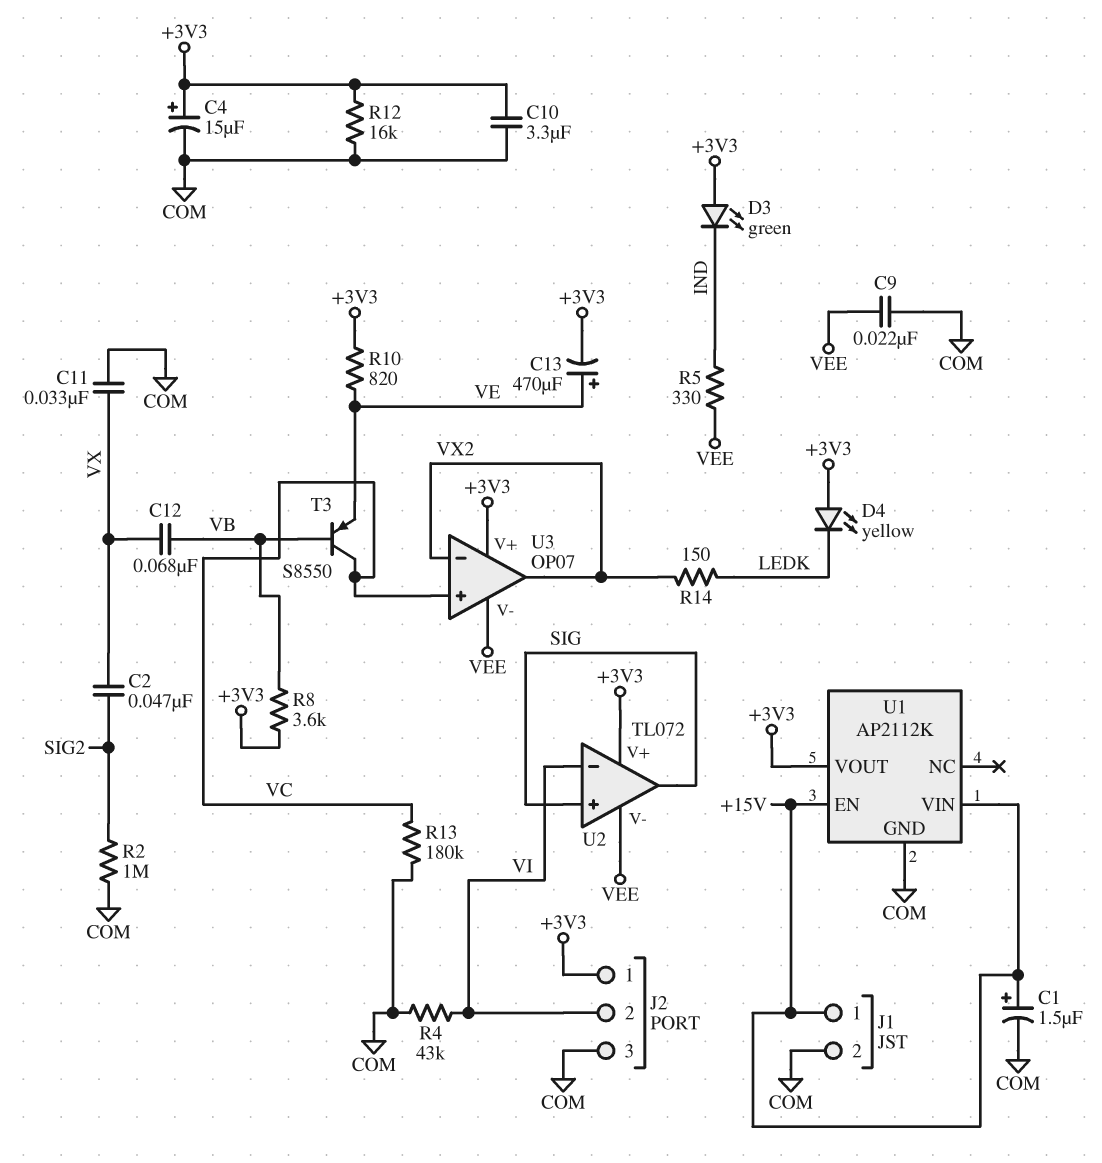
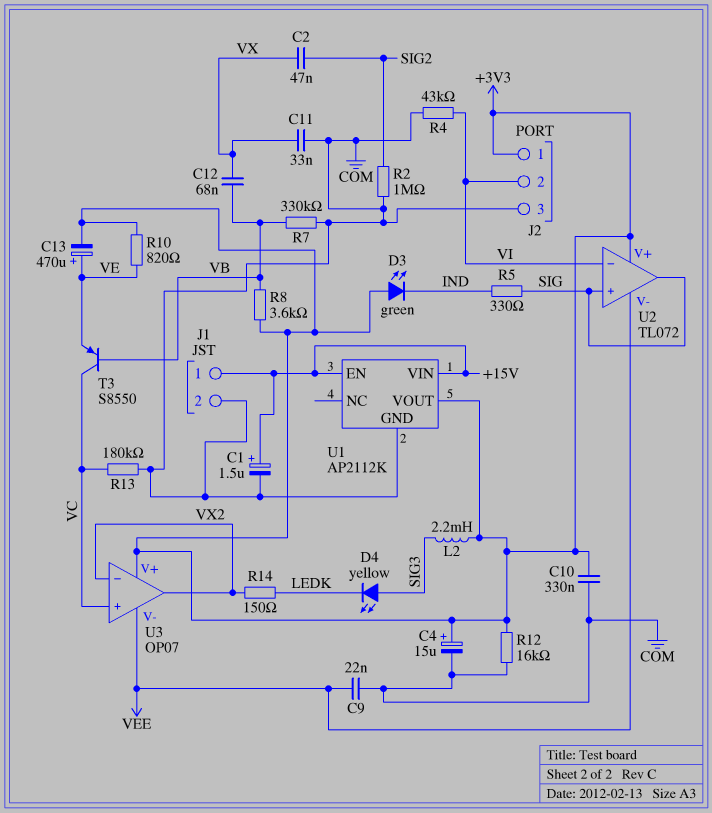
C10: 3.3uF (+3V3, COM) -> 330nF (+3V3, COM)
D4: LED yellow (A +3V3, K LEDK) -> LED yellow (A SIG3, K LEDK)
L2: none -> 2.2mH (+3V3, SIG3)
R5: 330 (IND, VEE) -> 330 (IND, SIG)
R7: none -> 330k (COM, VB)

